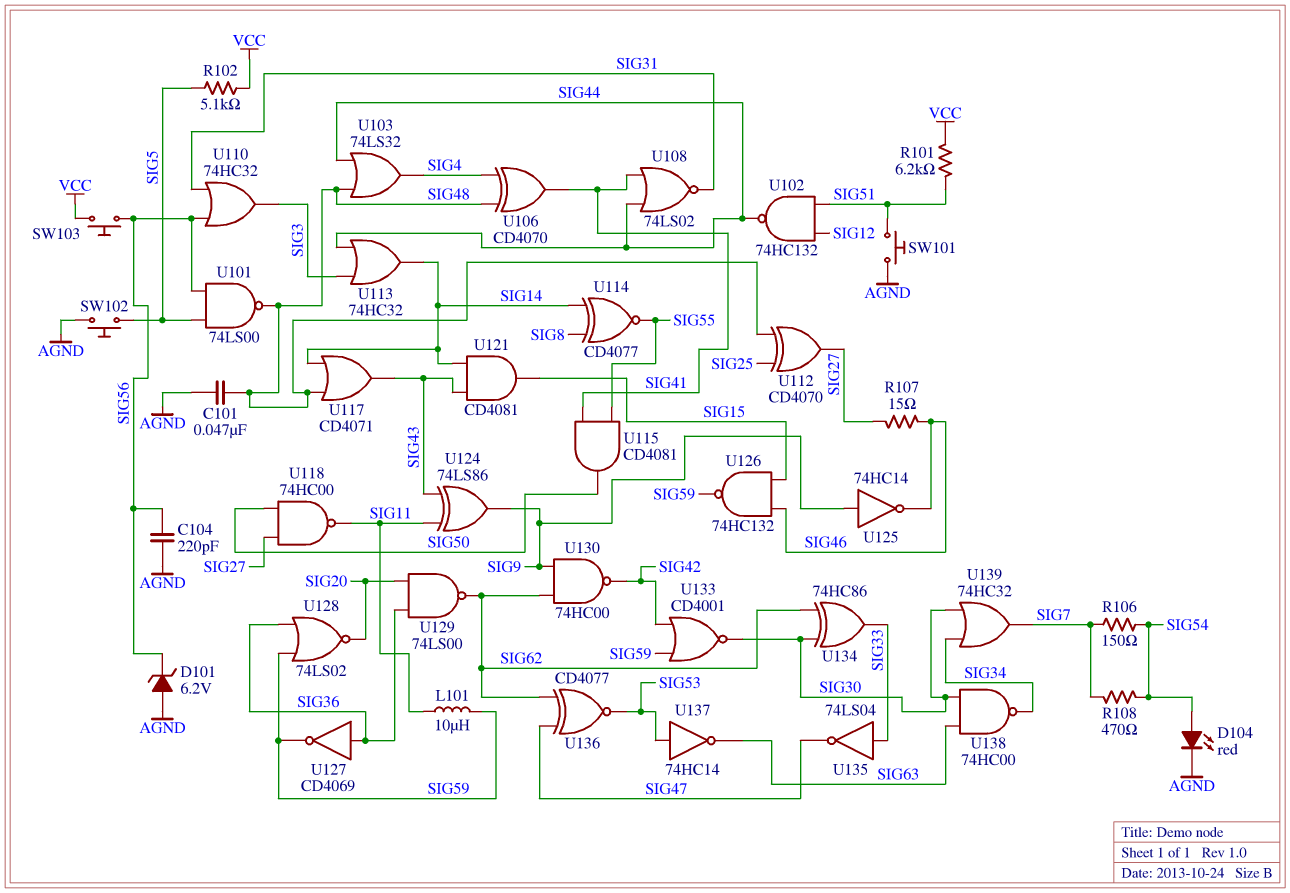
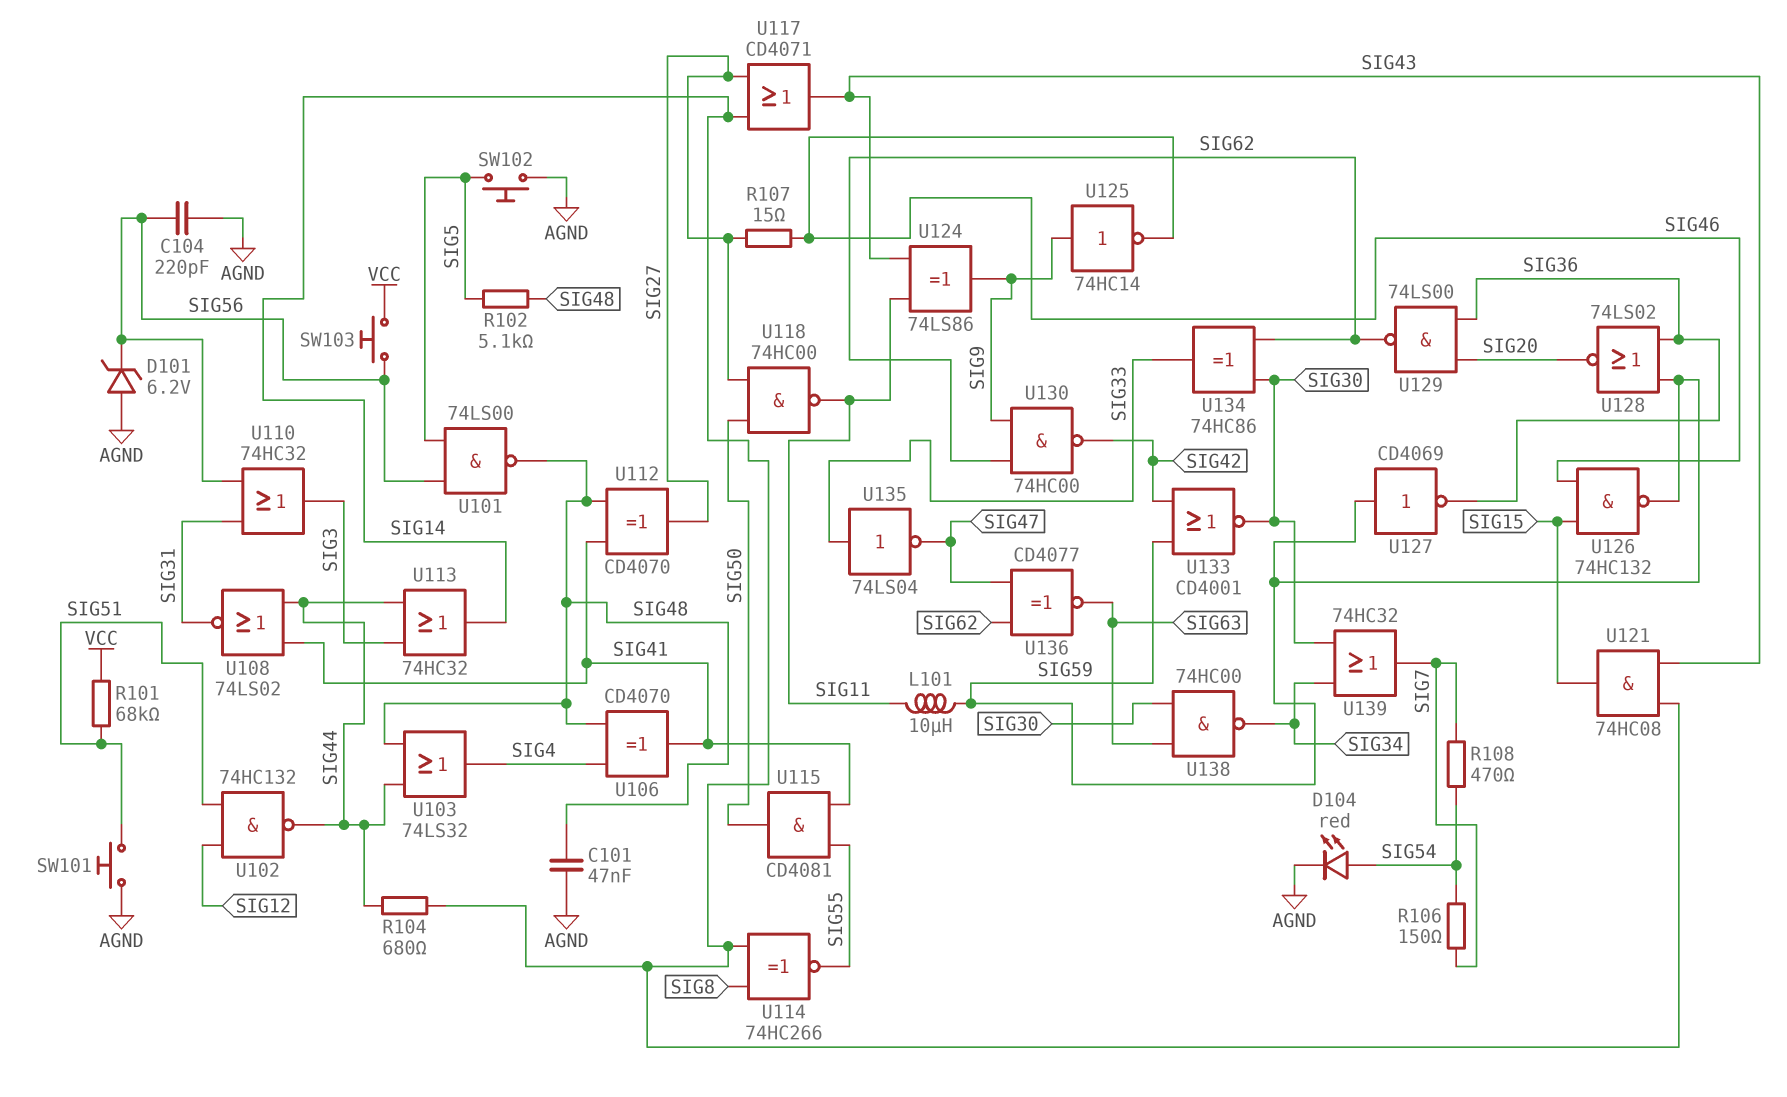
R101: 6.2k (SIG51, VCC) -> 68k (SIG51, VCC)
R102: 5.1k (SIG5, VCC) -> 5.1k (SIG5, SIG48)
R104: none -> 680 (SIG14, SIG44)
U112: XOR CD4070 (in SIG25, in SIG48, out SIG27) -> XOR CD4070 (in SIG41, in SIG48, out SIG27)
U114: XNOR CD4077 (in SIG8, in SIG14, out SIG55) -> XNOR 74HC266 (in SIG8, in SIG14, out SIG55)
U117: OR CD4071 (in SIG14, in SIG48, out SIG43) -> OR CD4071 (in SIG14, in SIG27, out SIG43)
U121: AND CD4081 (in SIG14, in SIG43, out SIG15) -> AND 74HC08 (in SIG14, in SIG43, out SIG15)
U127: NOT CD4069 (in SIG36, out SIG59) -> NOT CD4069 (in SIG59, out SIG36)
U136: XNOR CD4077 (in SIG47, in SIG62, out SIG53) -> XNOR CD4077 (in SIG47, in SIG62, out SIG63)
U137: NOT 74HC14 (in SIG53, out SIG63) -> none

